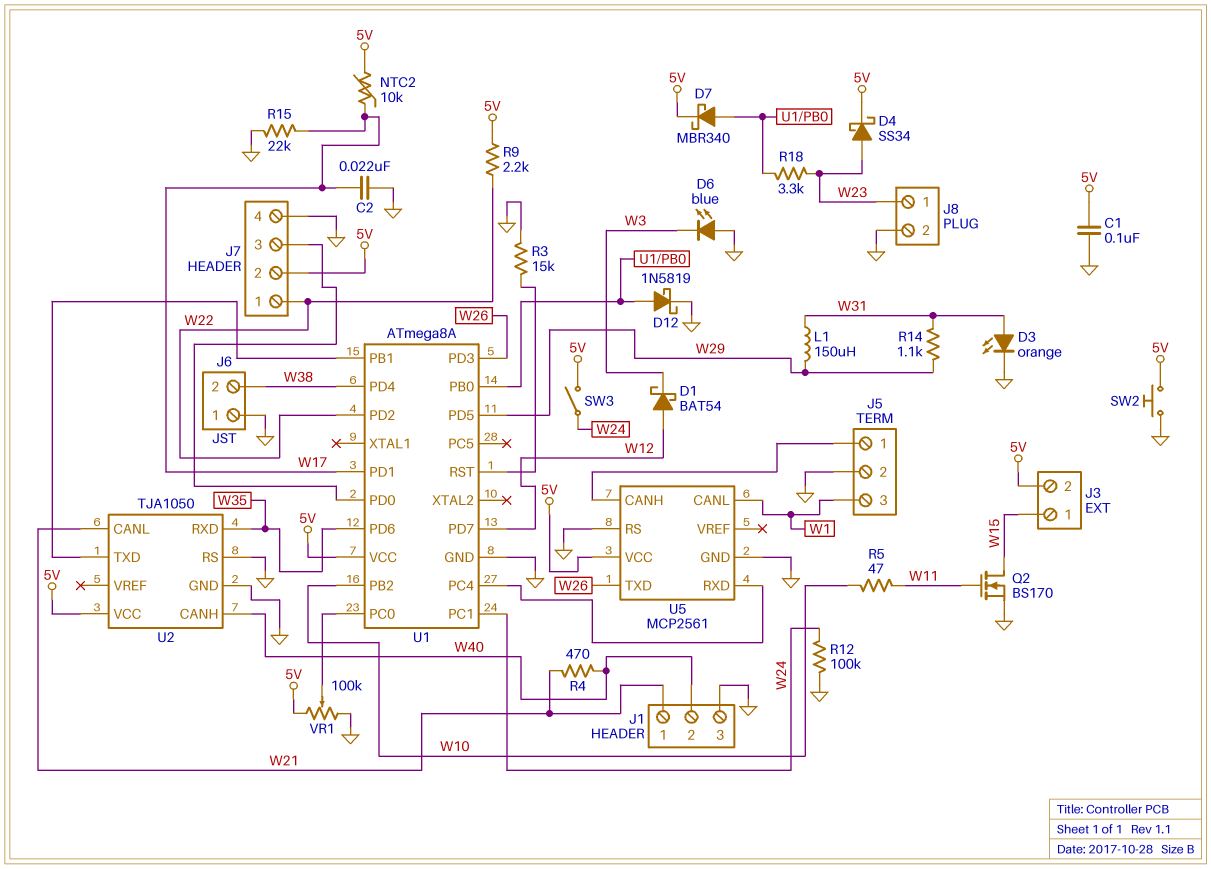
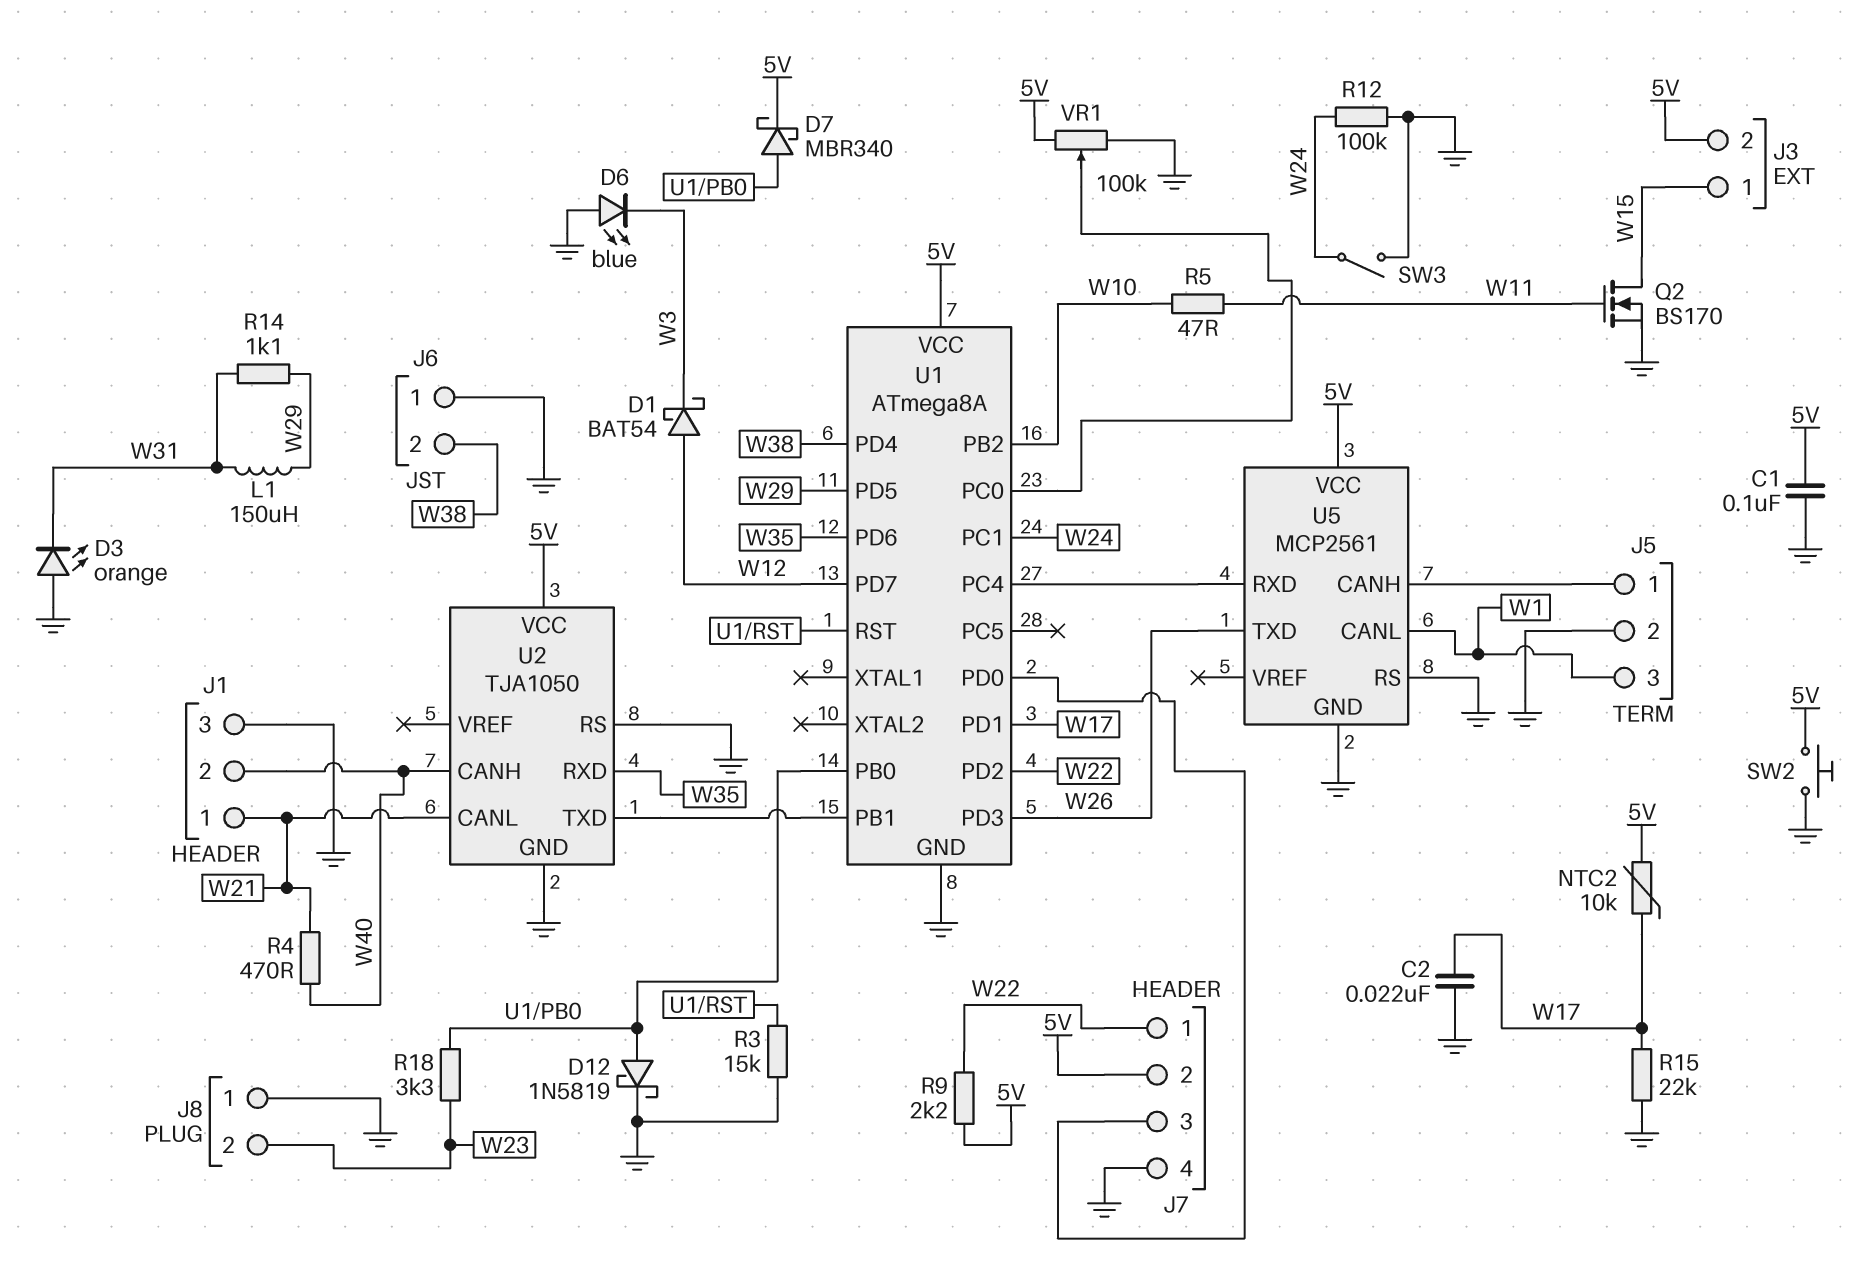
D3: LED orange (A W31, K GND) -> LED orange (A GND, K W31)
D4: schottky SS34 (A W23, K 5V) -> none
J8 pin 1: W23 -> GND
J8 pin 2: GND -> W23
SW3: switch (5V, W24) -> switch (GND, W24)

